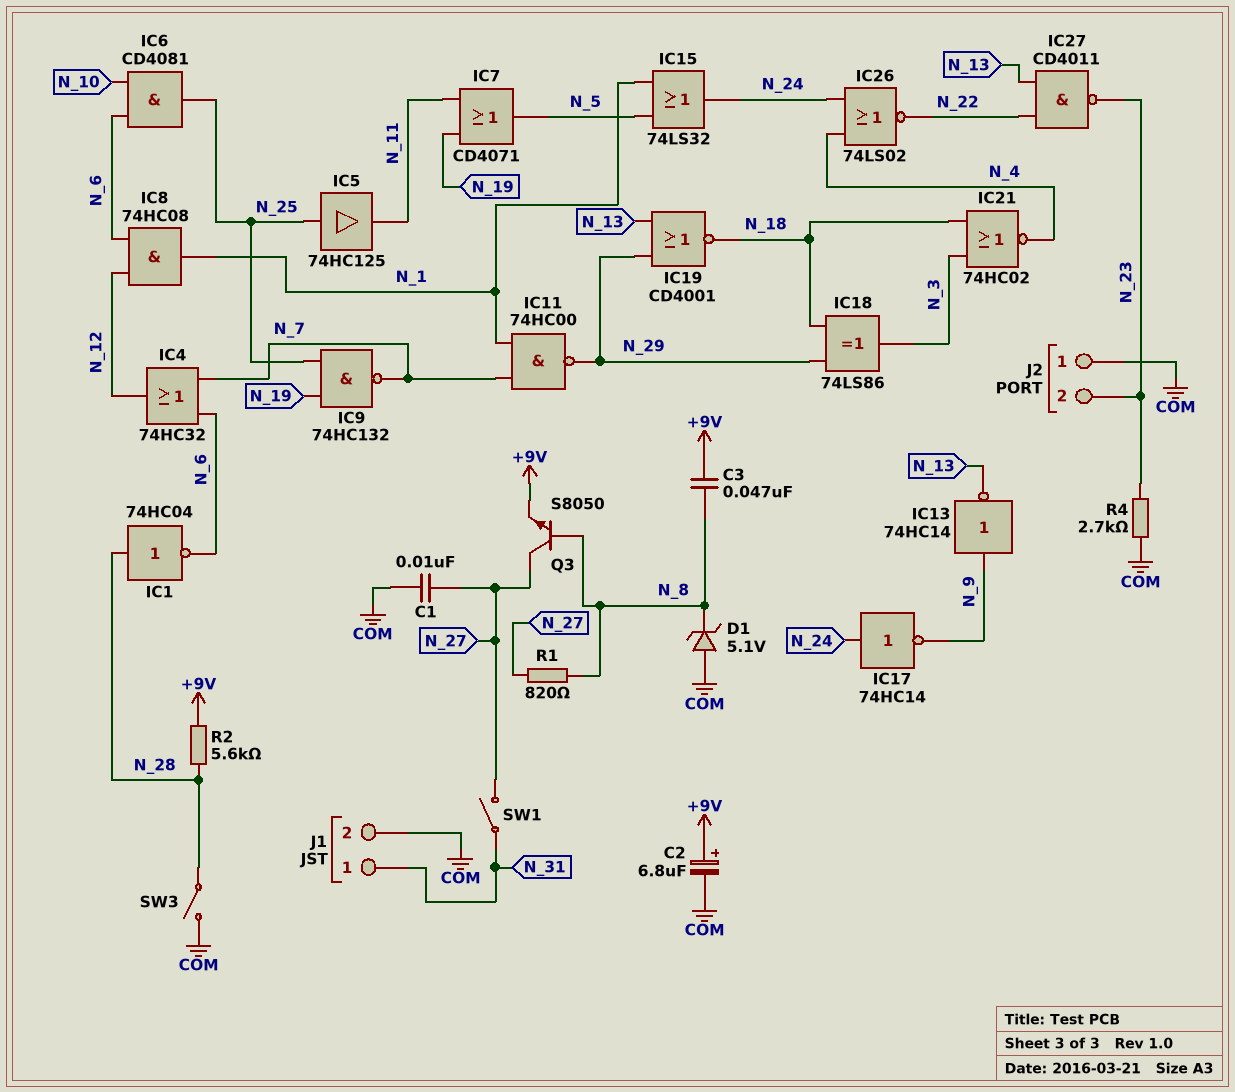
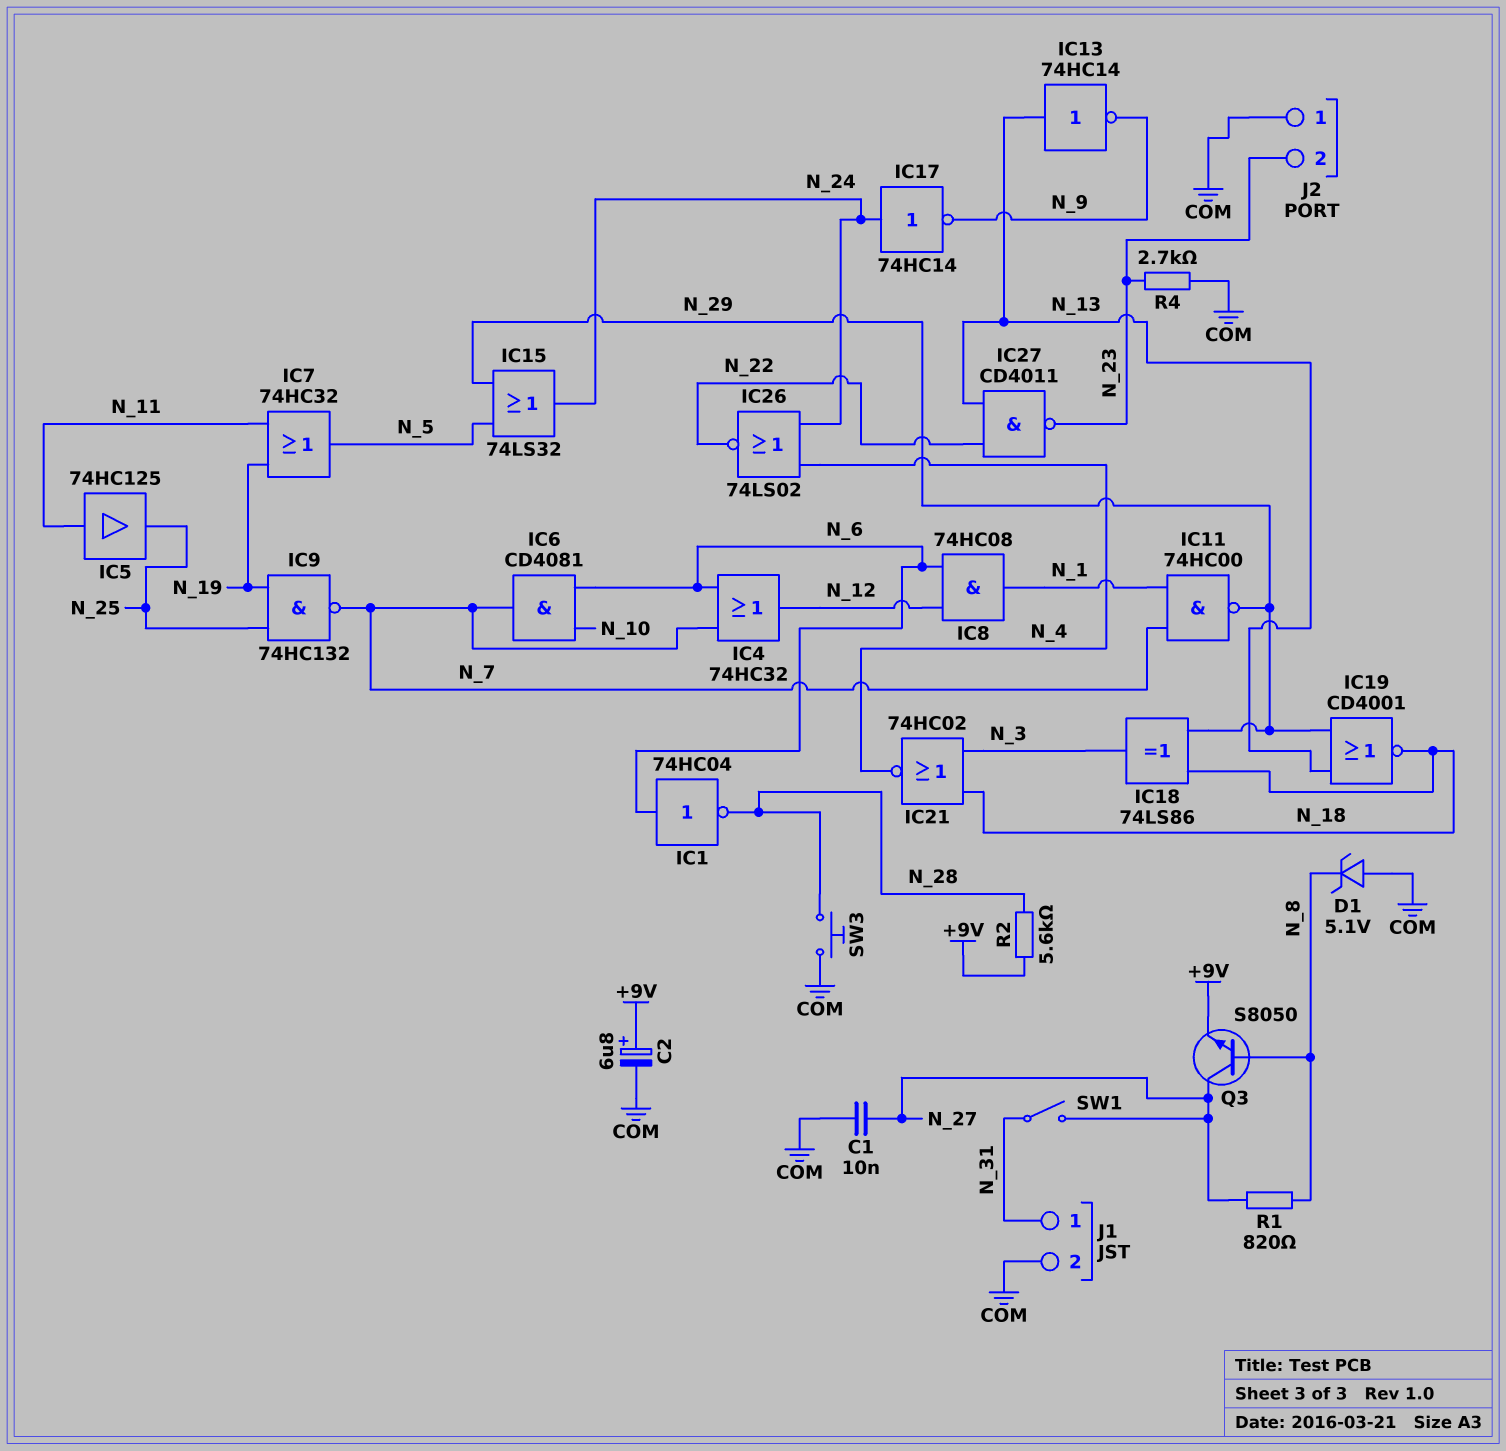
C3: 47nF (+9V, N_8) -> none
IC1: NOT 74HC04 (in N_28, out N_6) -> NOT 74HC04 (in N_6, out N_28)
IC5: buffer 74HC125 (in N_25, out N_11) -> buffer 74HC125 (in N_11, out N_25)
IC6: AND CD4081 (in N_6, in N_10, out N_25) -> AND CD4081 (in N_6, in N_10, out N_7)
IC7: OR CD4071 (in N_11, in N_19, out N_5) -> OR 74HC32 (in N_11, in N_19, out N_5)
IC13: NOT 74HC14 (in N_9, out N_13) -> NOT 74HC14 (in N_13, out N_9)
IC15: OR 74LS32 (in N_1, in N_5, out N_24) -> OR 74LS32 (in N_5, in N_29, out N_24)
SW3: switch (COM, N_28) -> button (COM, N_28)

